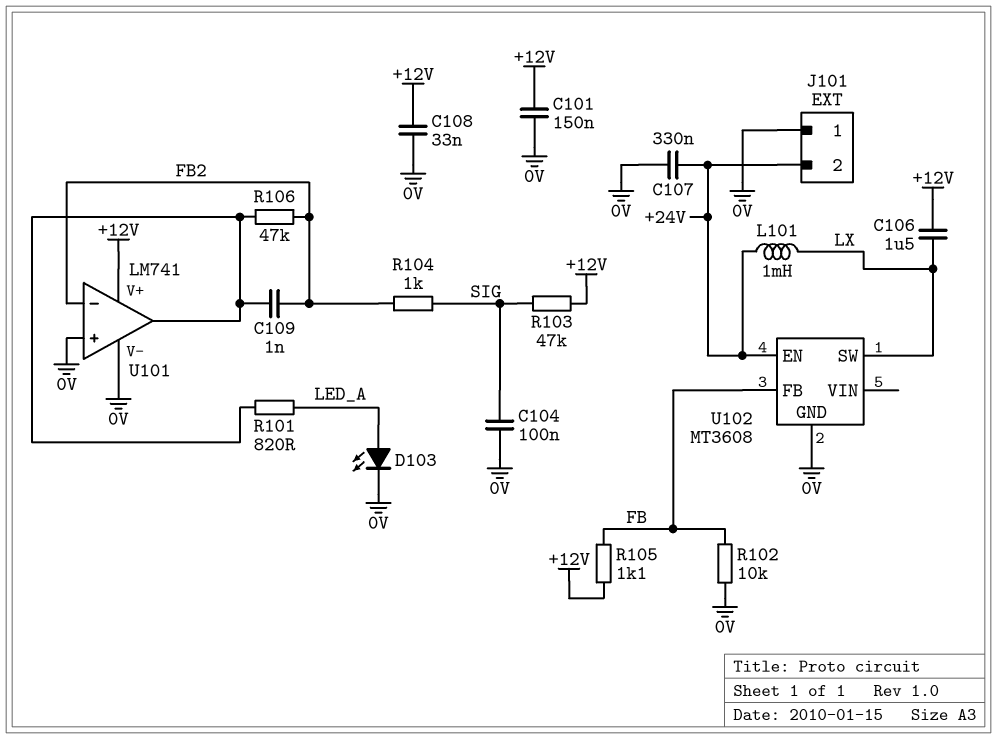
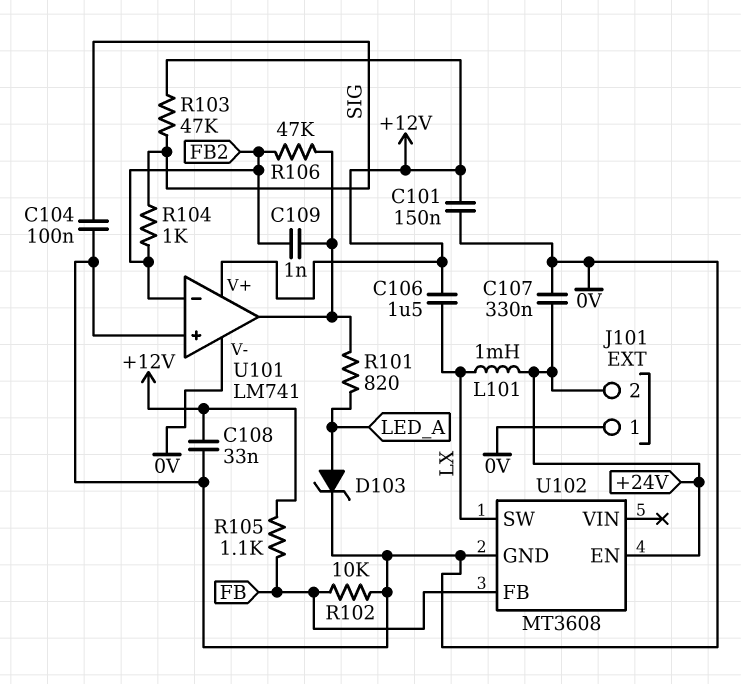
D103: LED (A LED_A, K 0V) -> zener (A LED_A, K 0V)

